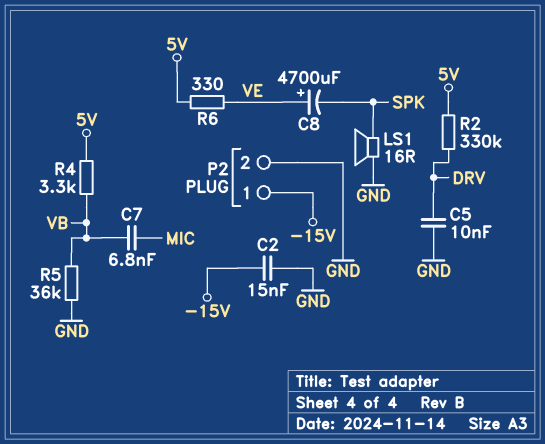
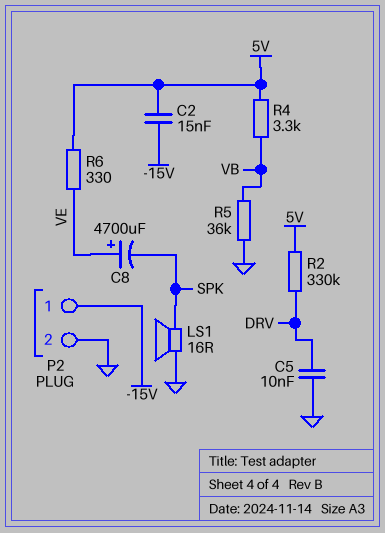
C2: 15nF (-15V, GND) -> 15nF (-15V, 5V)
C7: 6.8nF (MIC, VB) -> none

